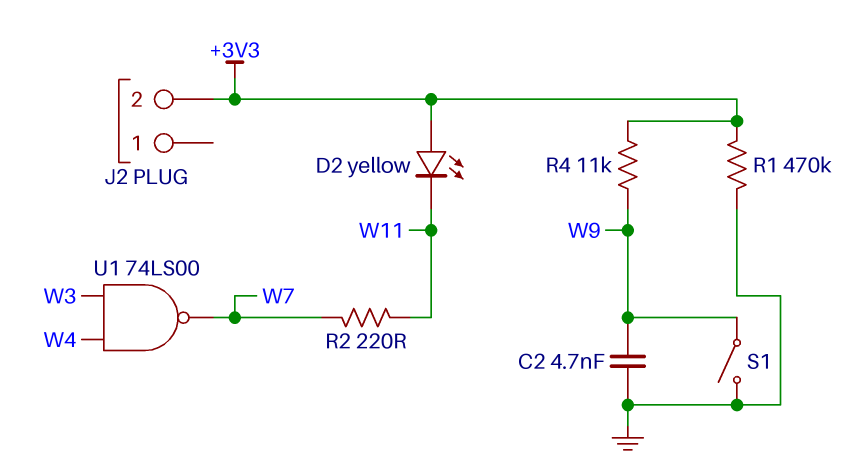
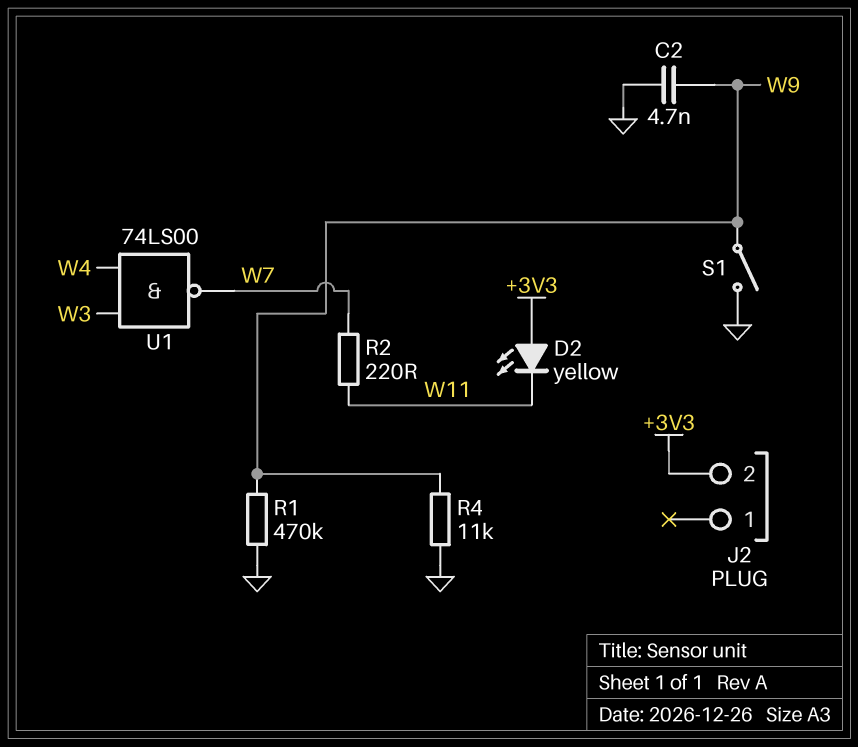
R1: 470k (+3V3, GND) -> 470k (GND, W9)
R4: 11k (+3V3, W9) -> 11k (GND, W9)

